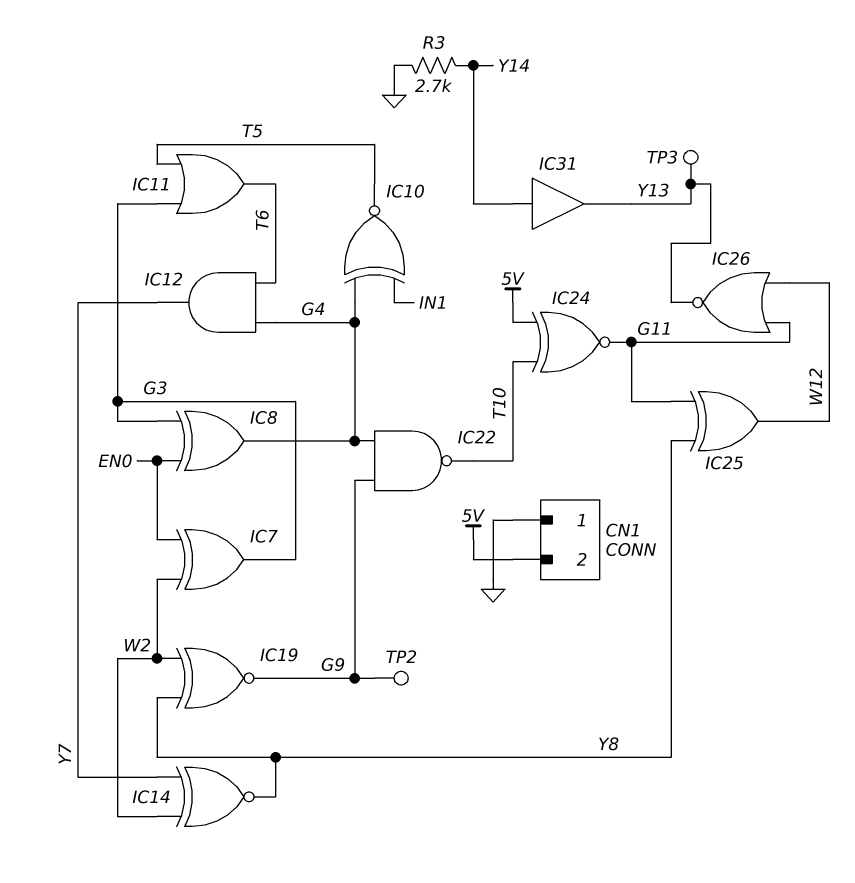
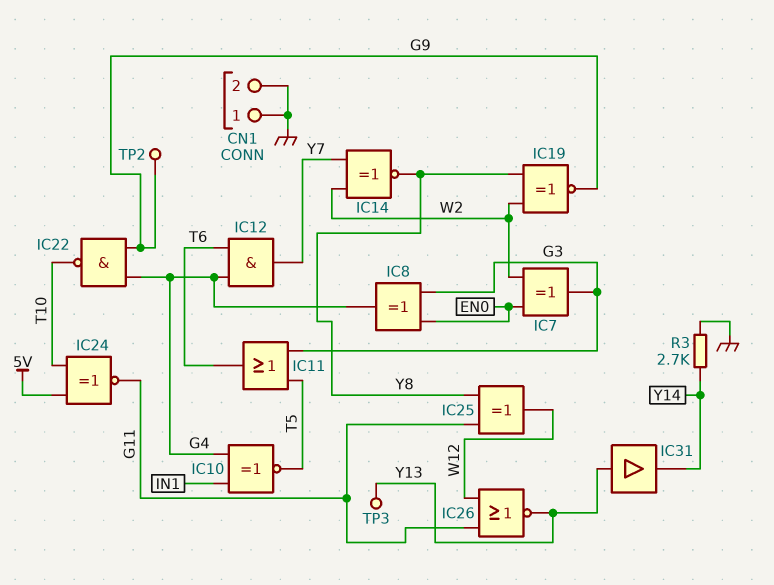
CN1 pin 2: 5V -> GND
IC31: buffer (in Y14, out Y13) -> buffer (in Y13, out Y14)

